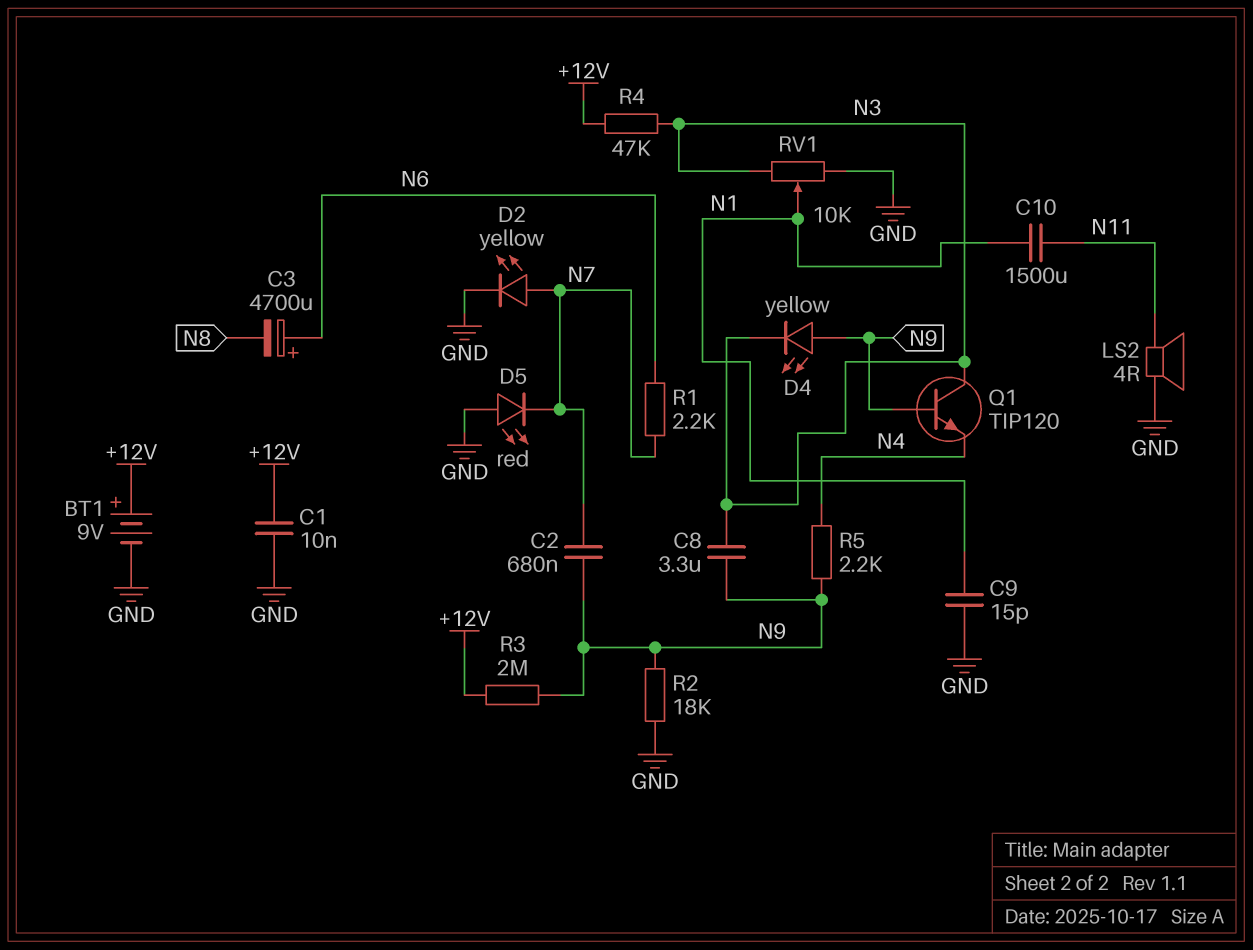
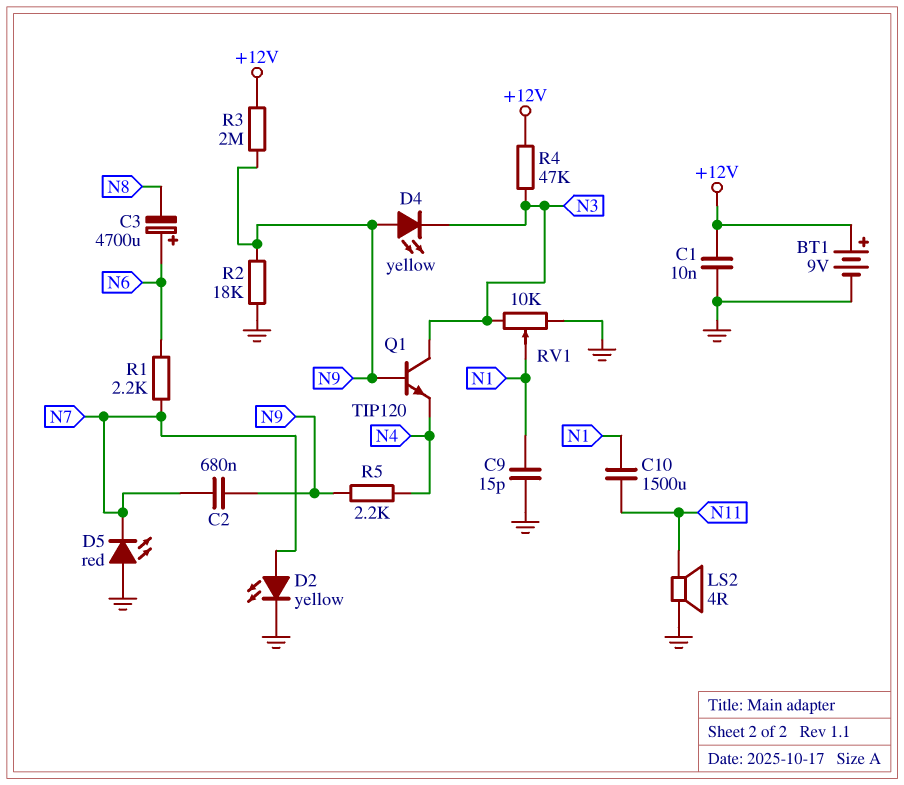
C8: 3.3uF (N3, N9) -> none

